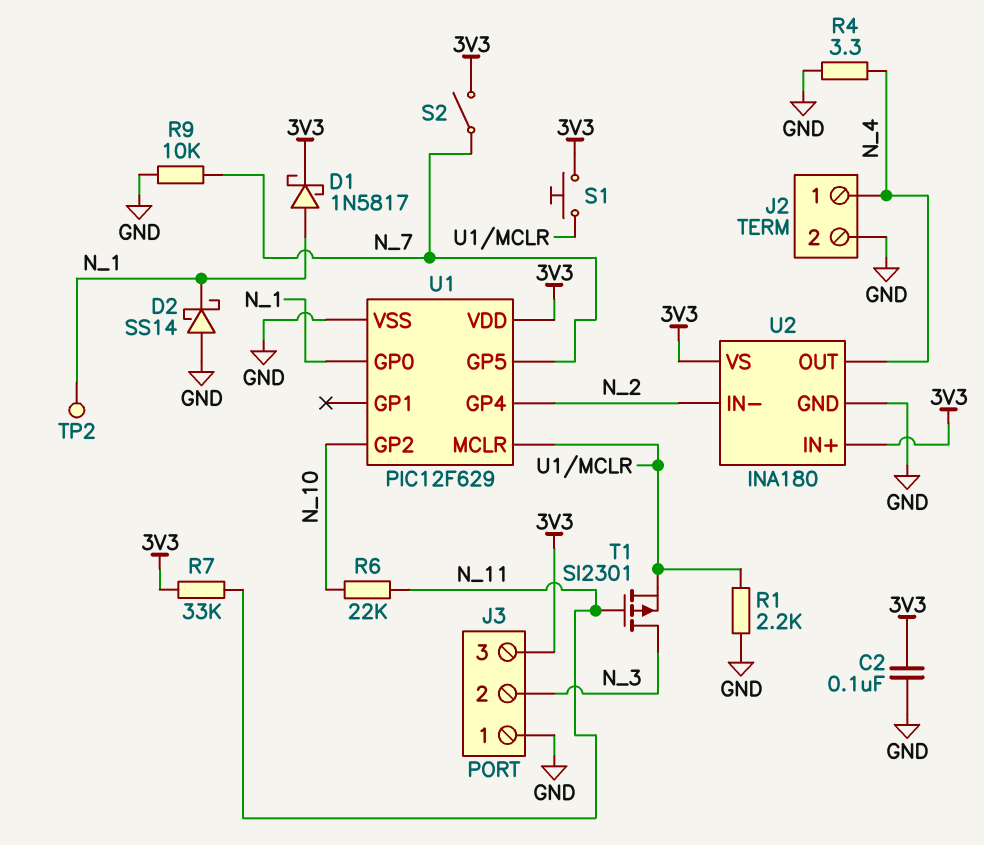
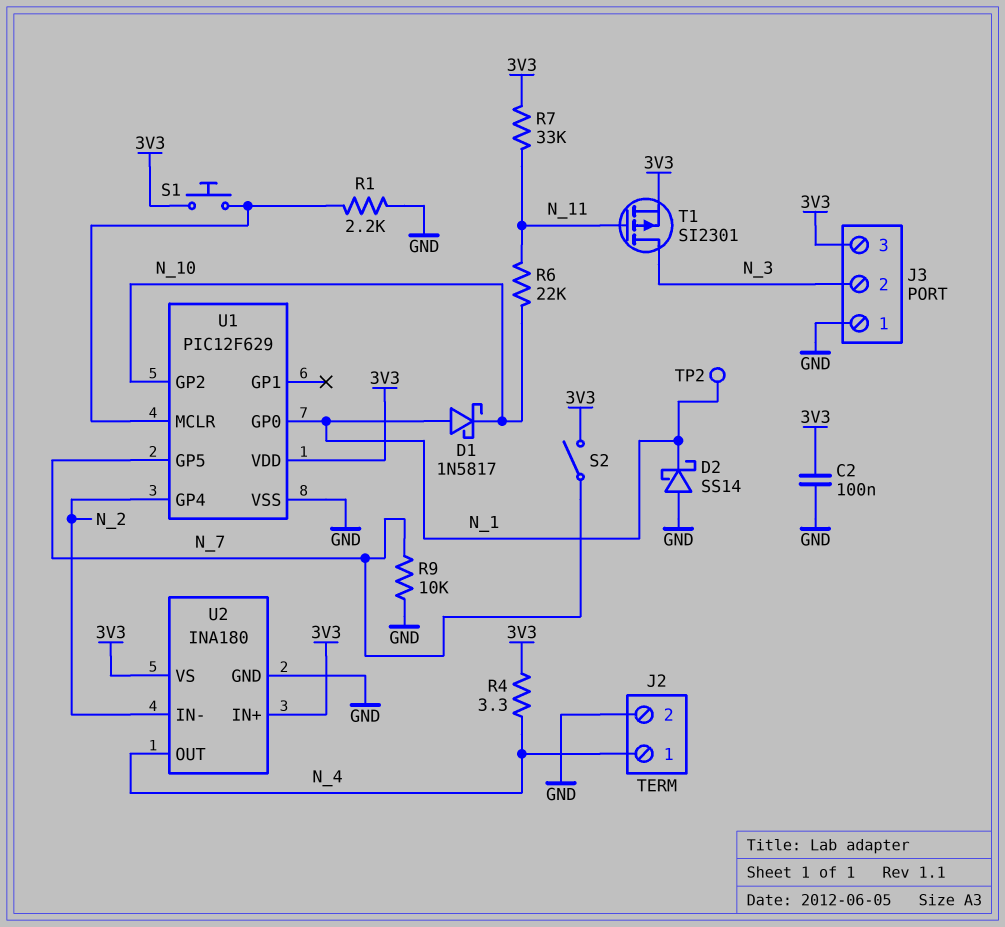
D1: schottky 1N5817 (A N_1, K 3V3) -> schottky 1N5817 (A N_1, K N_10)
R4: 3.3 (GND, N_4) -> 3.3 (3V3, N_4)
T1: PMOS SI2301 (G N_11, D N_3, S U1/MCLR) -> PMOS SI2301 (G N_11, D N_3, S 3V3)

